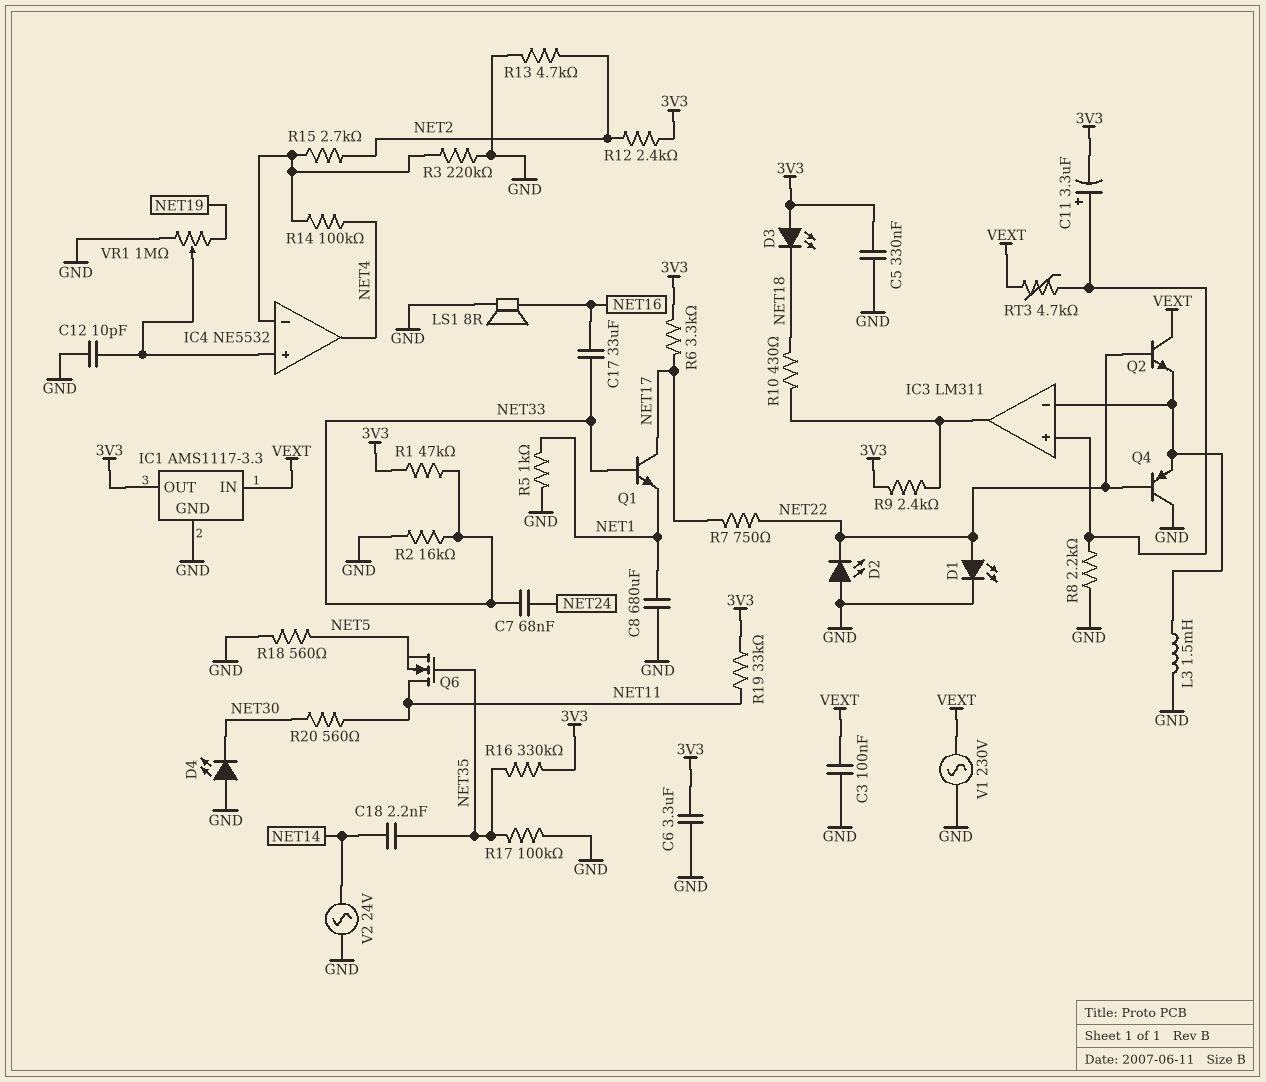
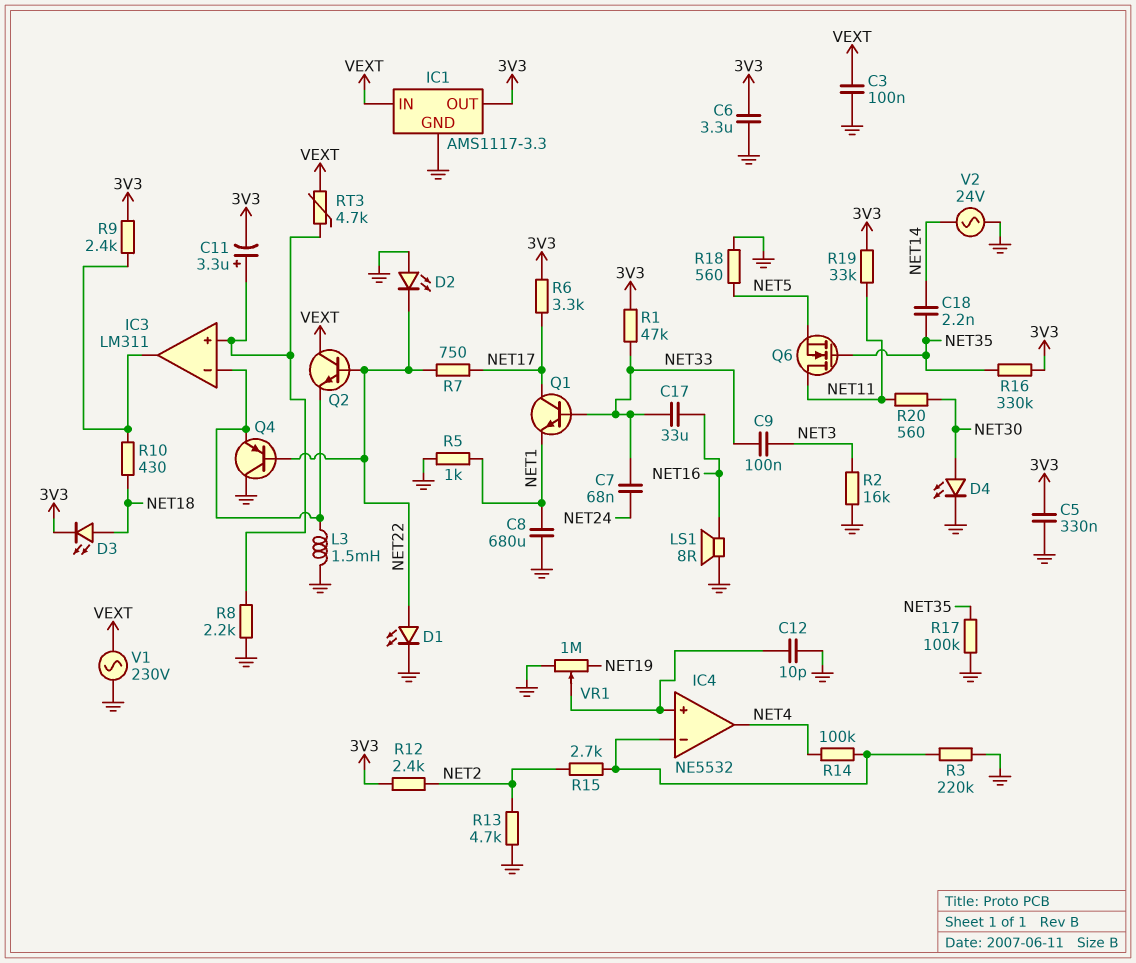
C9: none -> 100nF (NET3, NET33)
D3: LED (A 3V3, K NET18) -> LED (A NET18, K 3V3)
D4: LED (A GND, K NET30) -> LED (A NET30, K GND)
R2: 16k (GND, NET33) -> 16k (GND, NET3)

